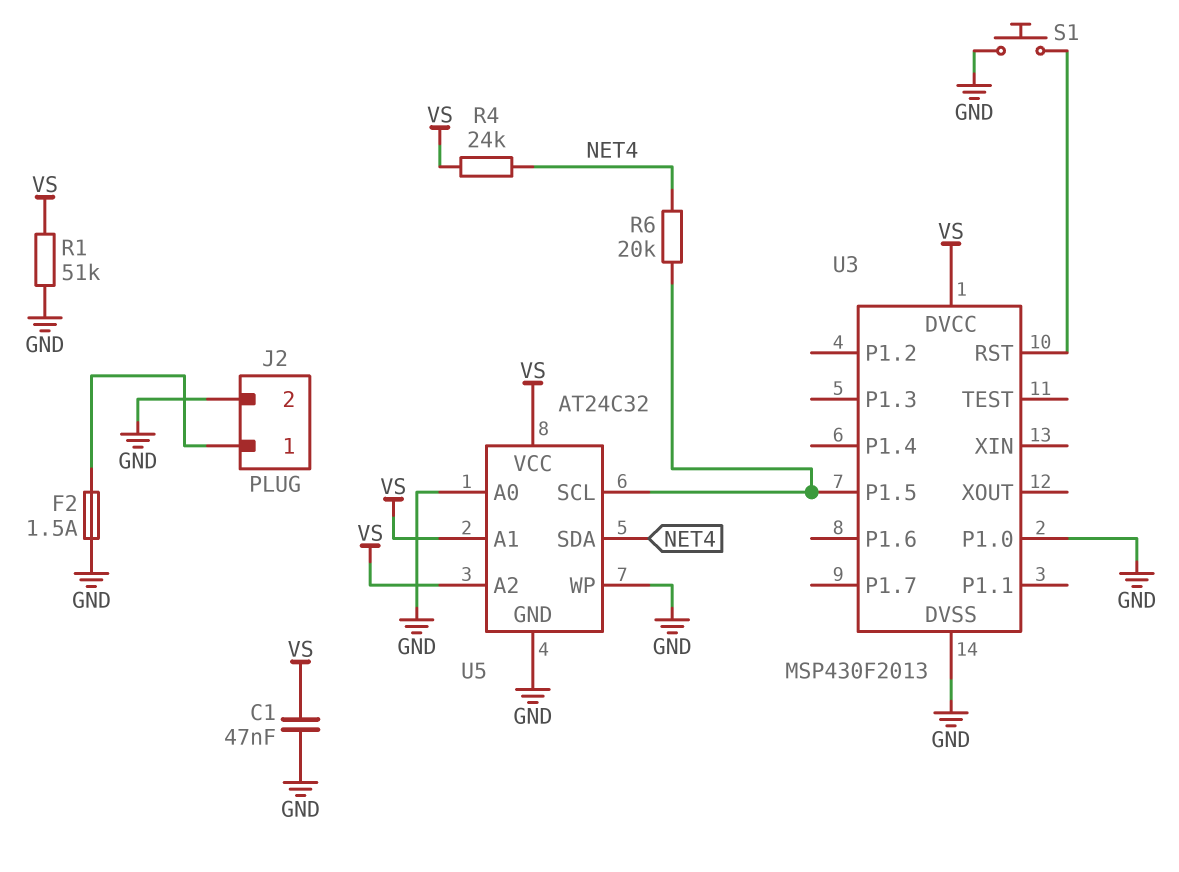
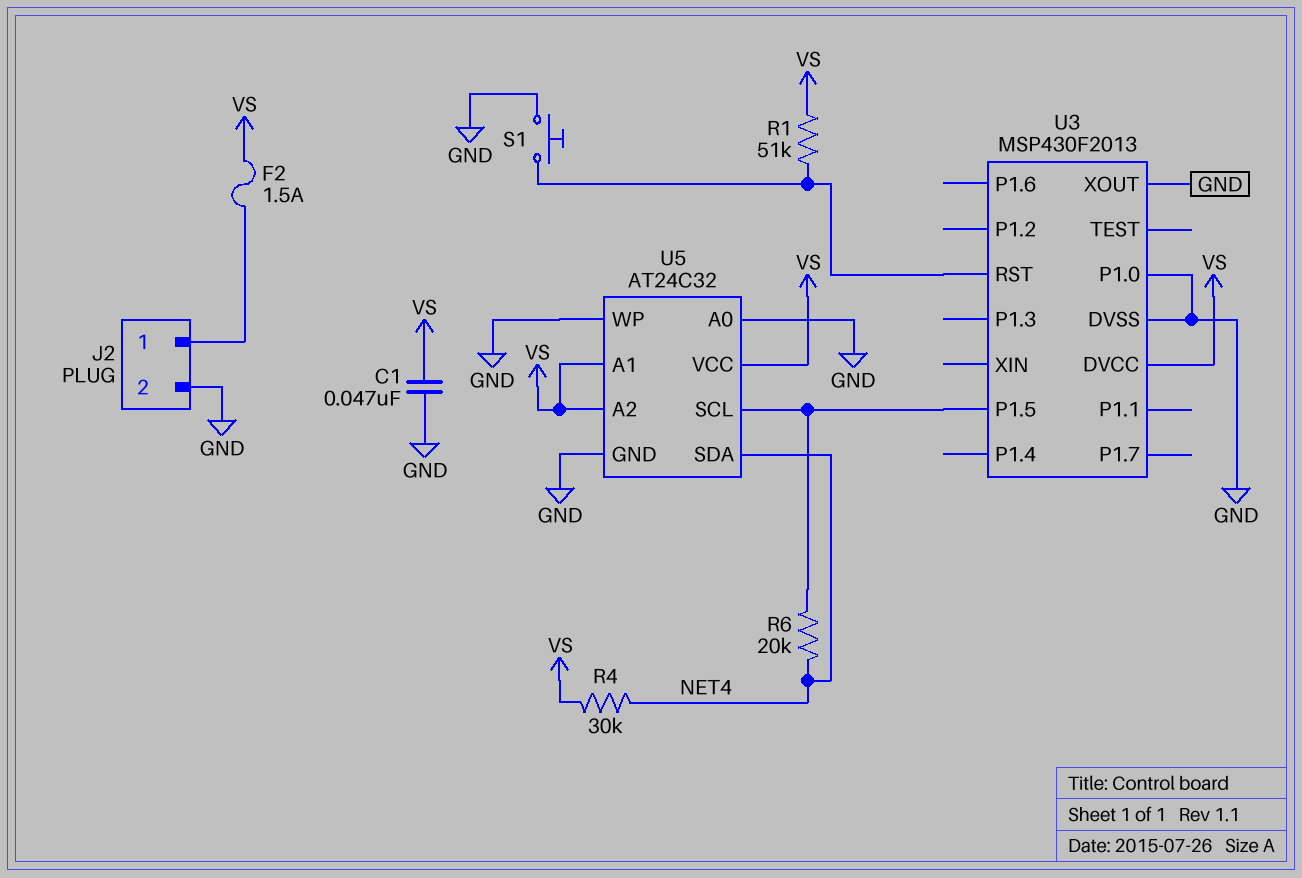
F2: 1.5A (GND, J2/1) -> 1.5A (J2/1, VS)
R1: 51k (GND, VS) -> 51k (U3/RST, VS)
R4: 24k (NET4, VS) -> 30k (NET4, VS)
U3 pin XOUT: none -> GND

